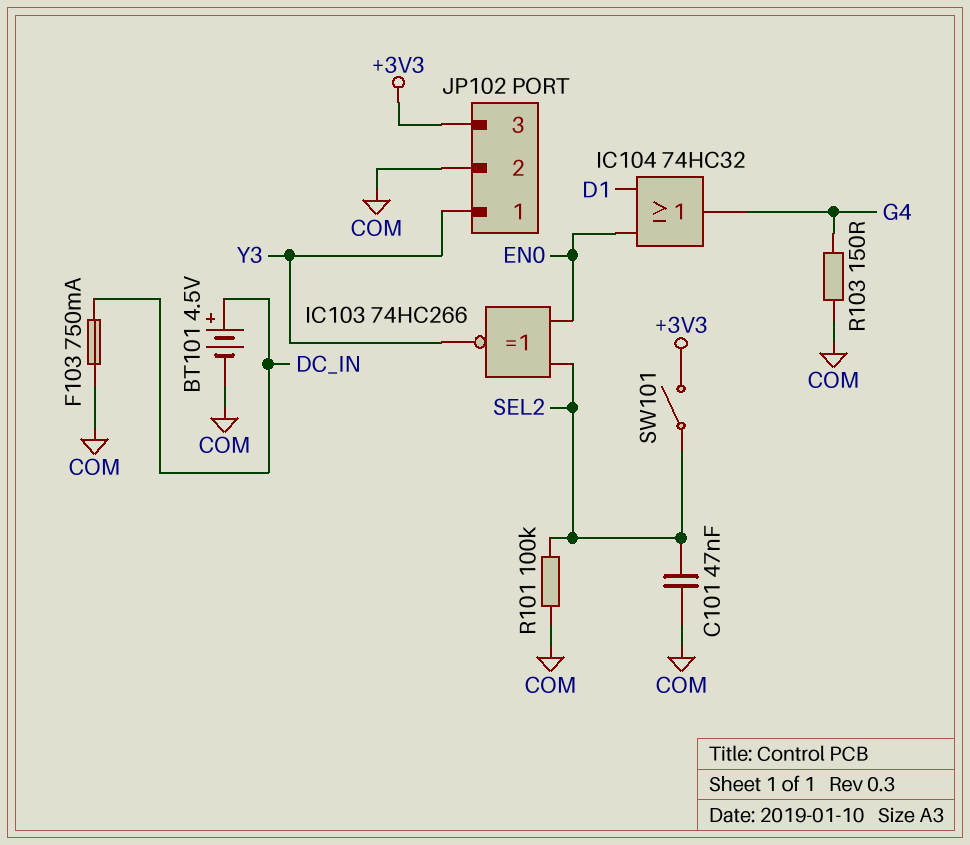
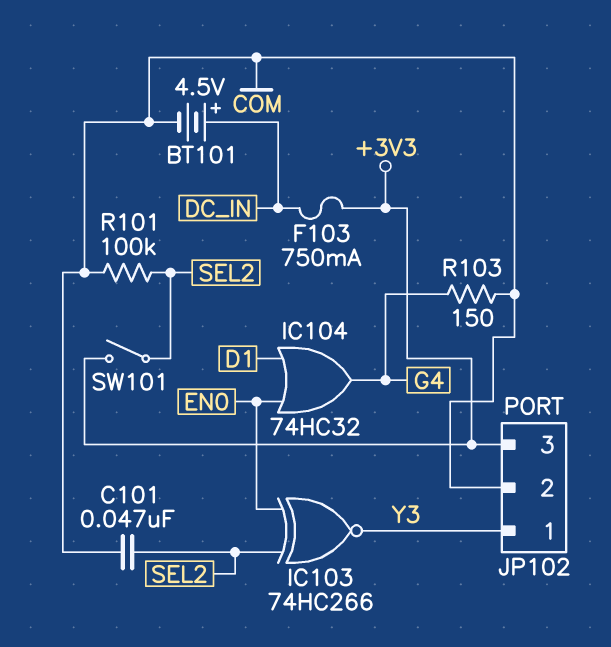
F103: 750mA (COM, DC_IN) -> 750mA (+3V3, DC_IN)

